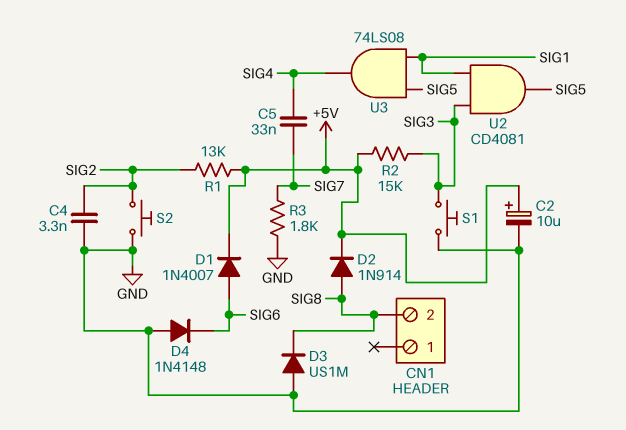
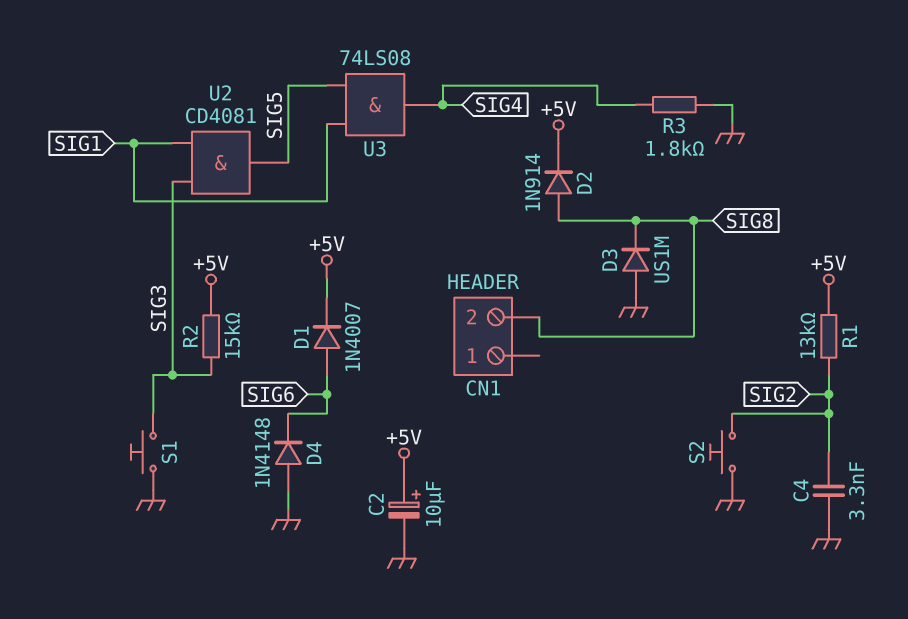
C5: 33nF (SIG4, SIG7) -> none
R3: 1.8k (GND, SIG7) -> 1.8k (GND, SIG4)

